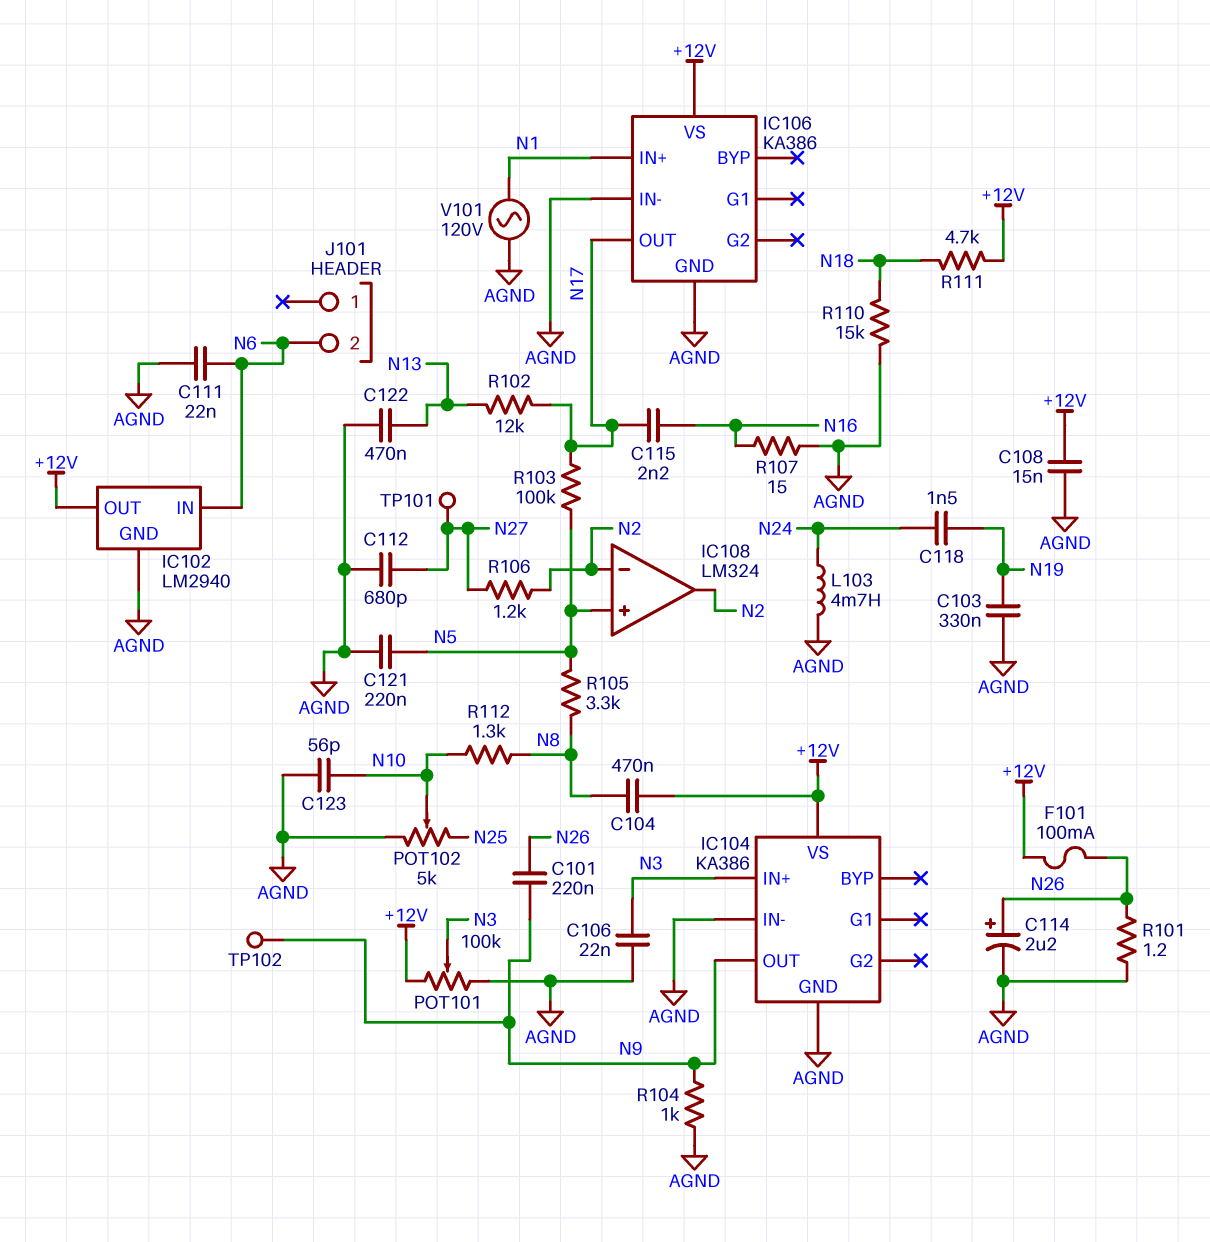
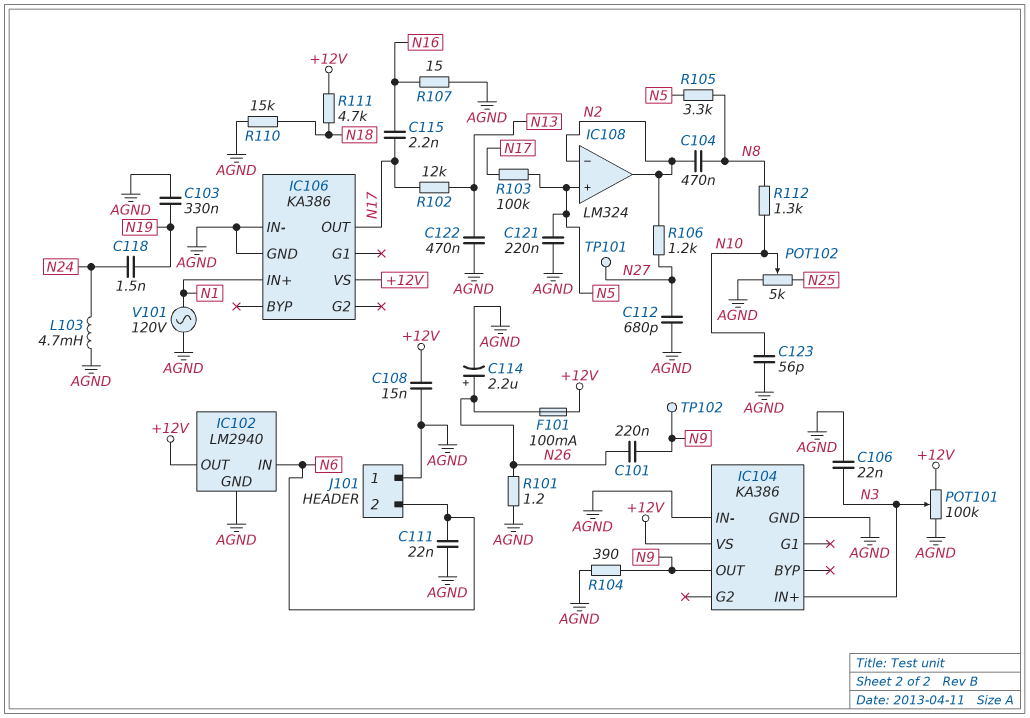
C104: 470nF (+12V, N8) -> 470nF (N2, N8)
J101 pin 1: none -> AGND
R104: 1k (AGND, N9) -> 390 (AGND, N9)

